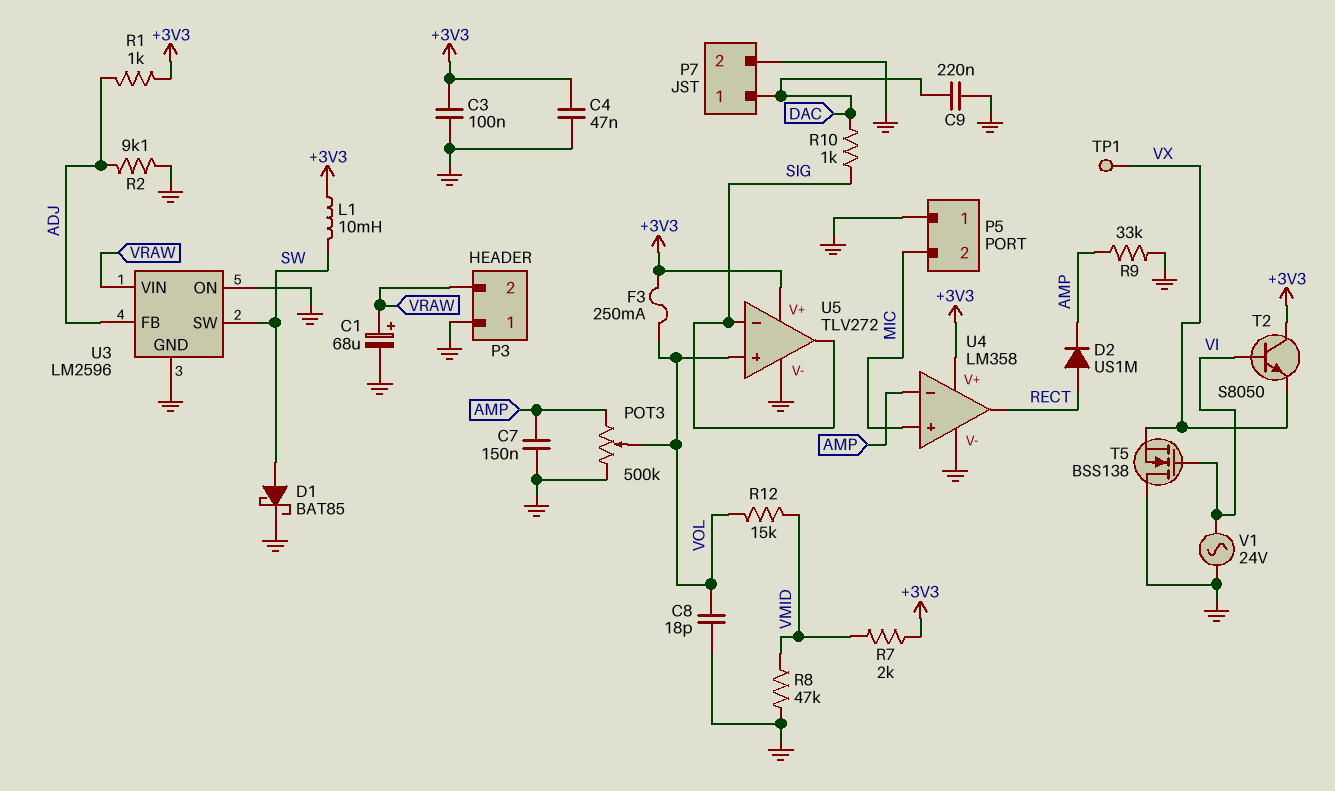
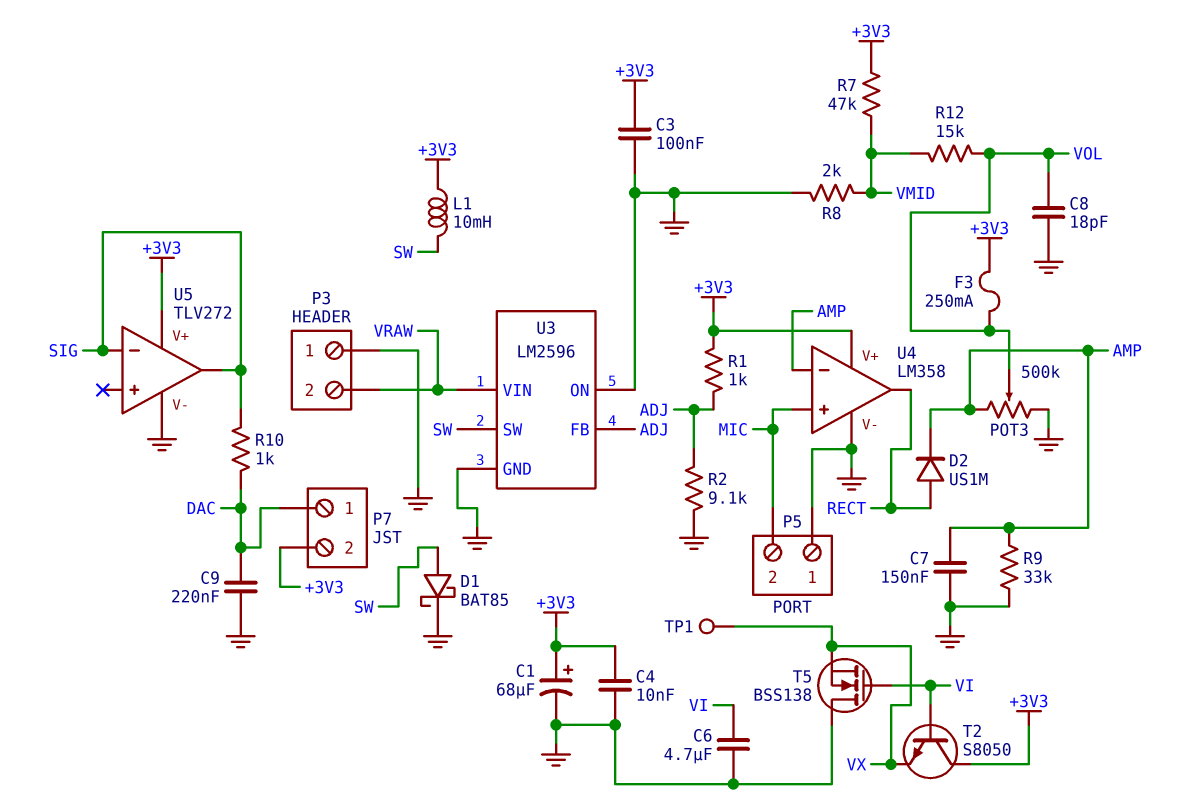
C1: 68uF (plus VRAW, minus GND) -> 68uF (plus +3V3, minus GND)
C4: 47nF (+3V3, GND) -> 10nF (+3V3, GND)
C6: none -> 4.7uF (GND, VI)
P7 pin 2: GND -> +3V3
R7: 2k (+3V3, VMID) -> 47k (+3V3, VMID)
R8: 47k (GND, VMID) -> 2k (GND, VMID)
U5 pin in+: VOL -> none
V1: AC 24V (GND, VI) -> none

